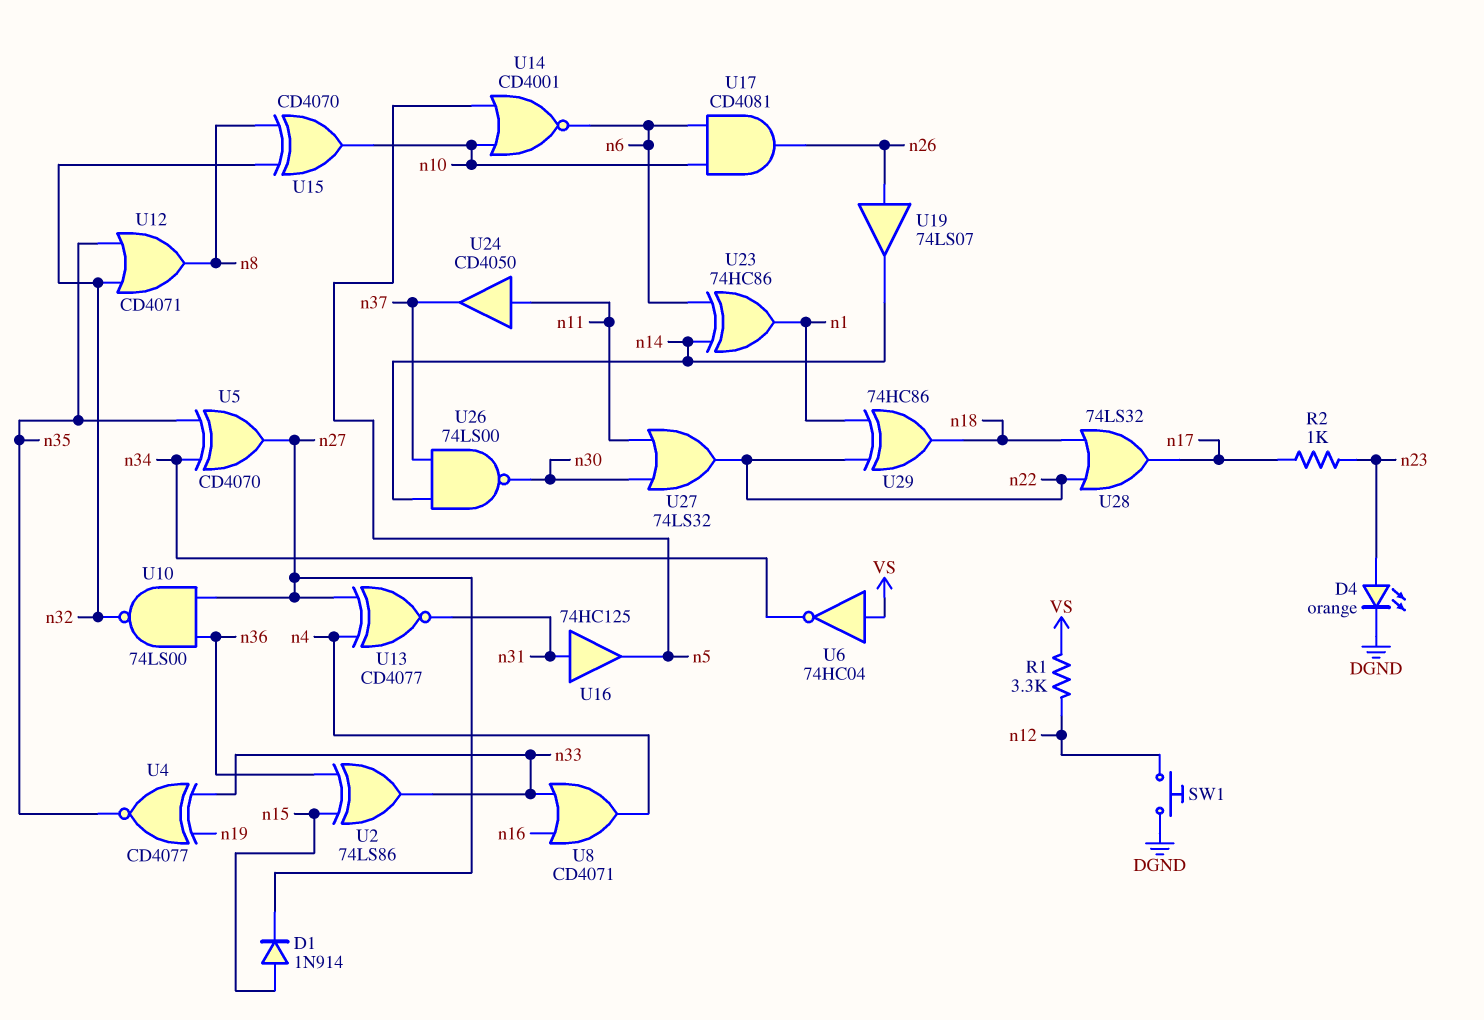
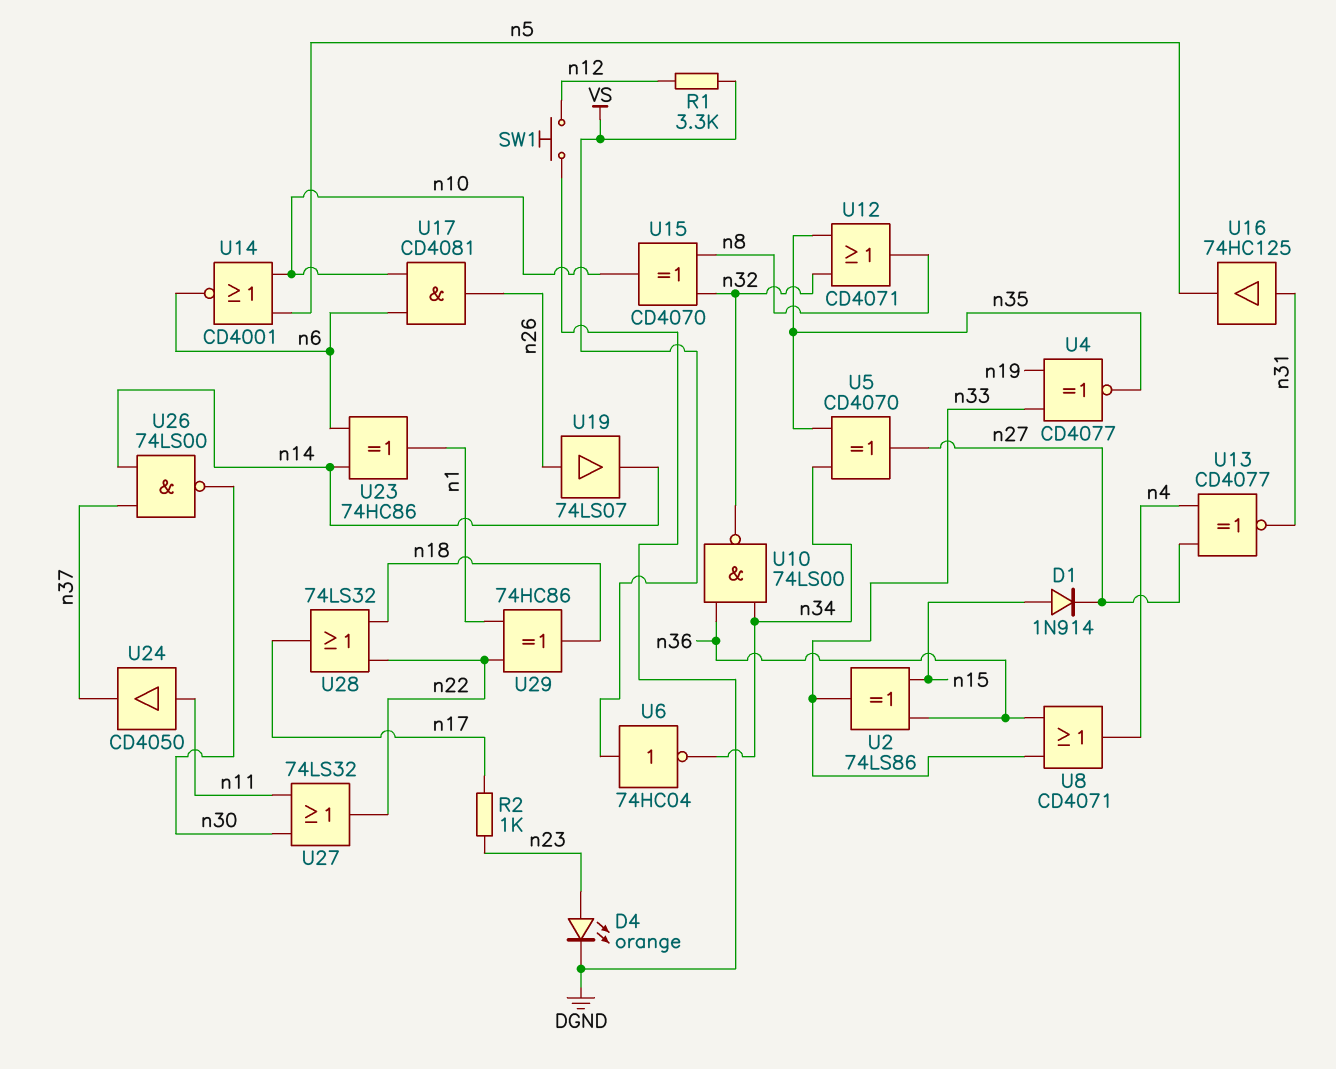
U8: OR CD4071 (in n16, in n33, out n4) -> OR CD4071 (in n33, in n36, out n4)
U10: NAND 74LS00 (in n27, in n36, out n32) -> NAND 74LS00 (in n34, in n36, out n32)

